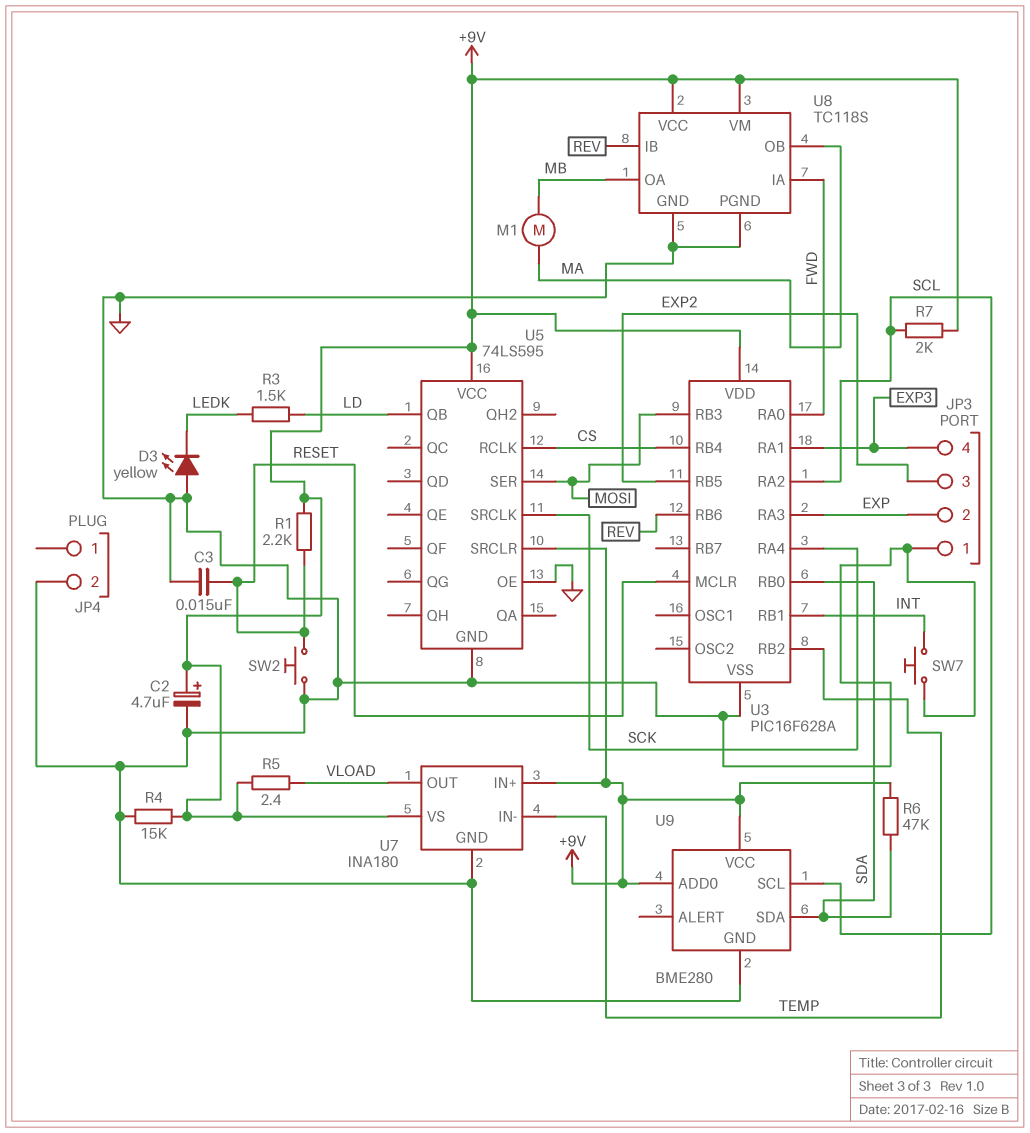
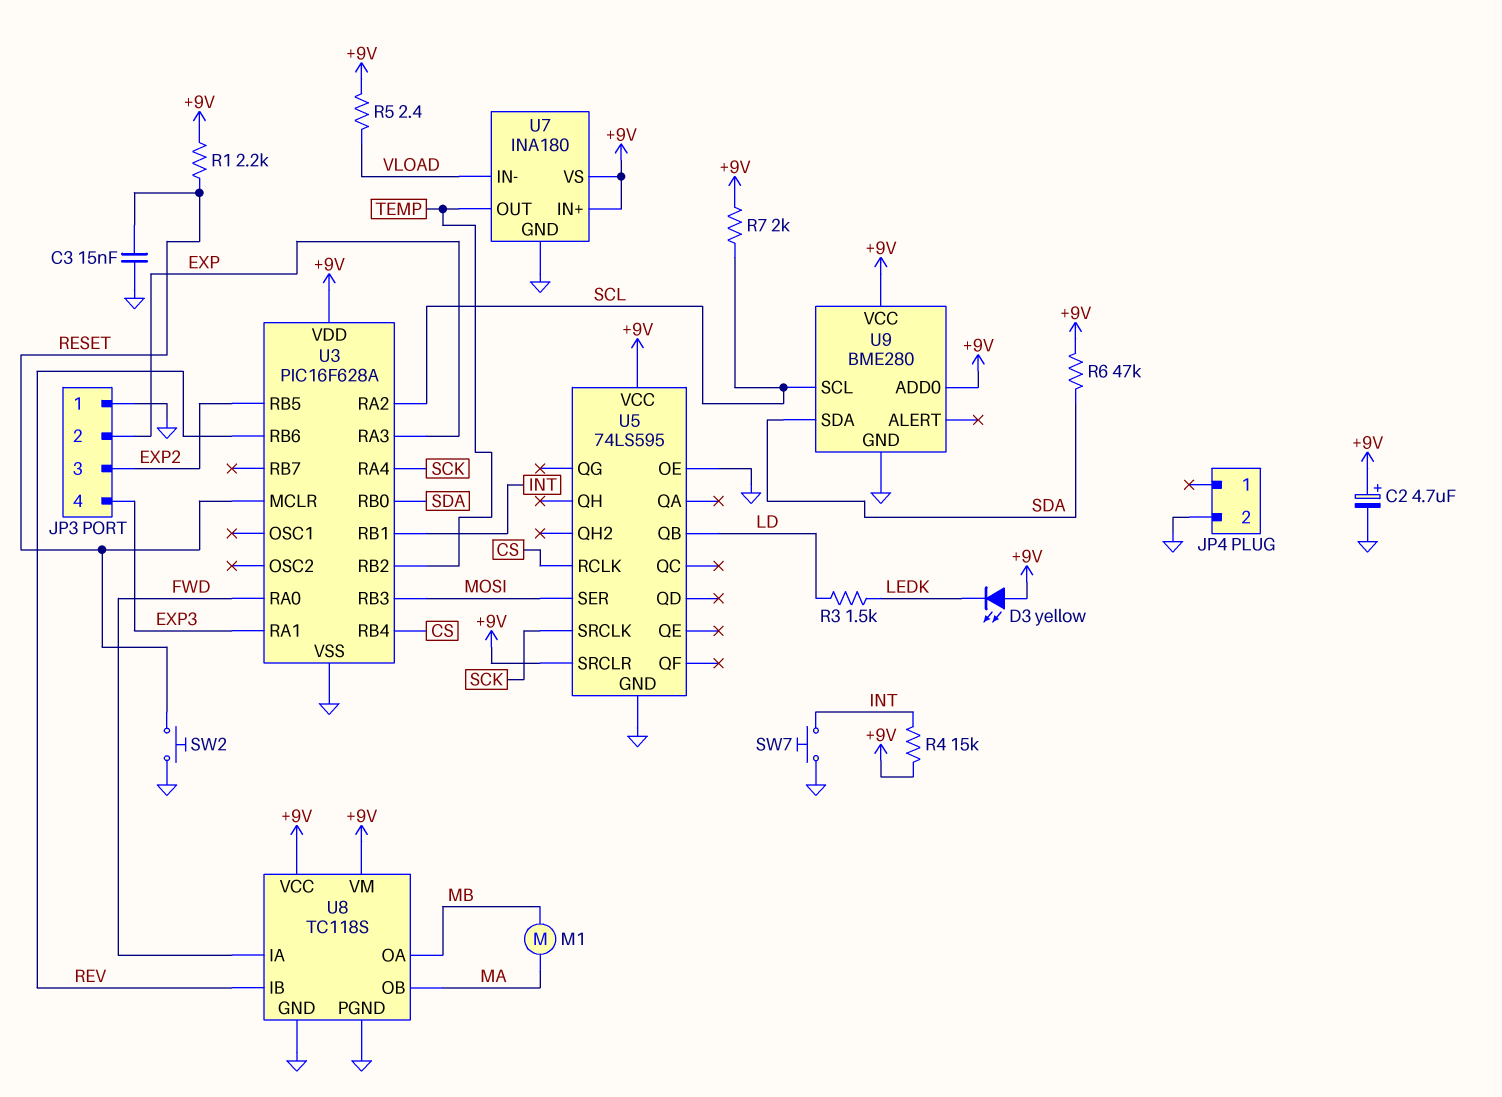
D3: LED yellow (A GND, K LEDK) -> LED yellow (A +9V, K LEDK)
R4: 15k (+9V, GND) -> 15k (+9V, INT)
U7 pin IN-: TEMP -> VLOAD
U7 pin OUT: VLOAD -> TEMP

